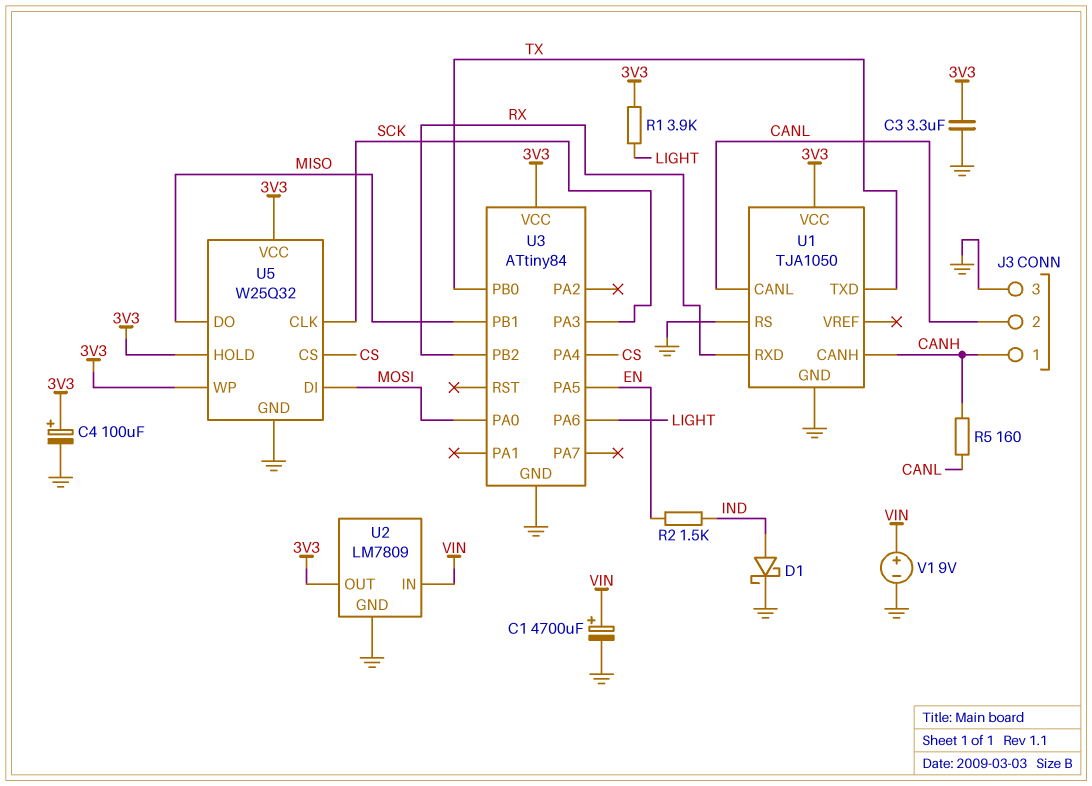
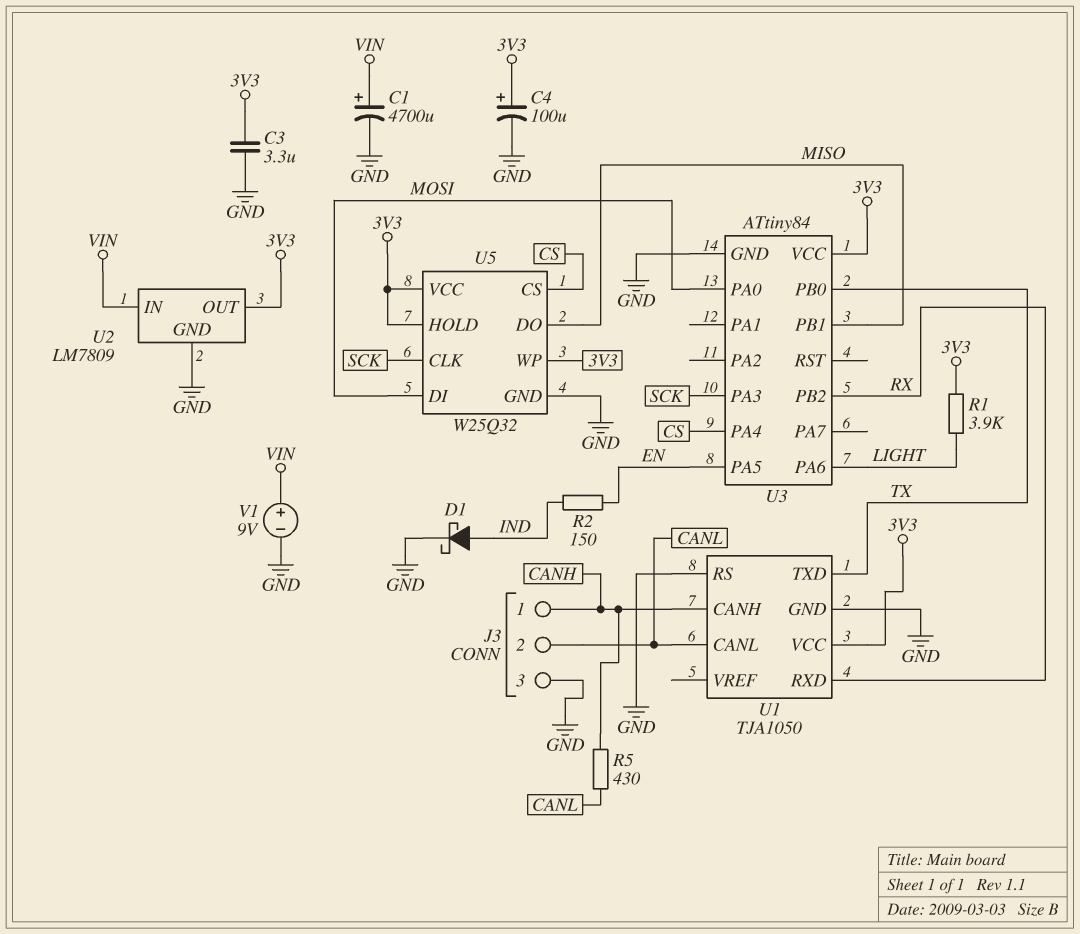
R2: 1.5k (EN, IND) -> 150 (EN, IND)
R5: 160 (CANH, CANL) -> 430 (CANH, CANL)

